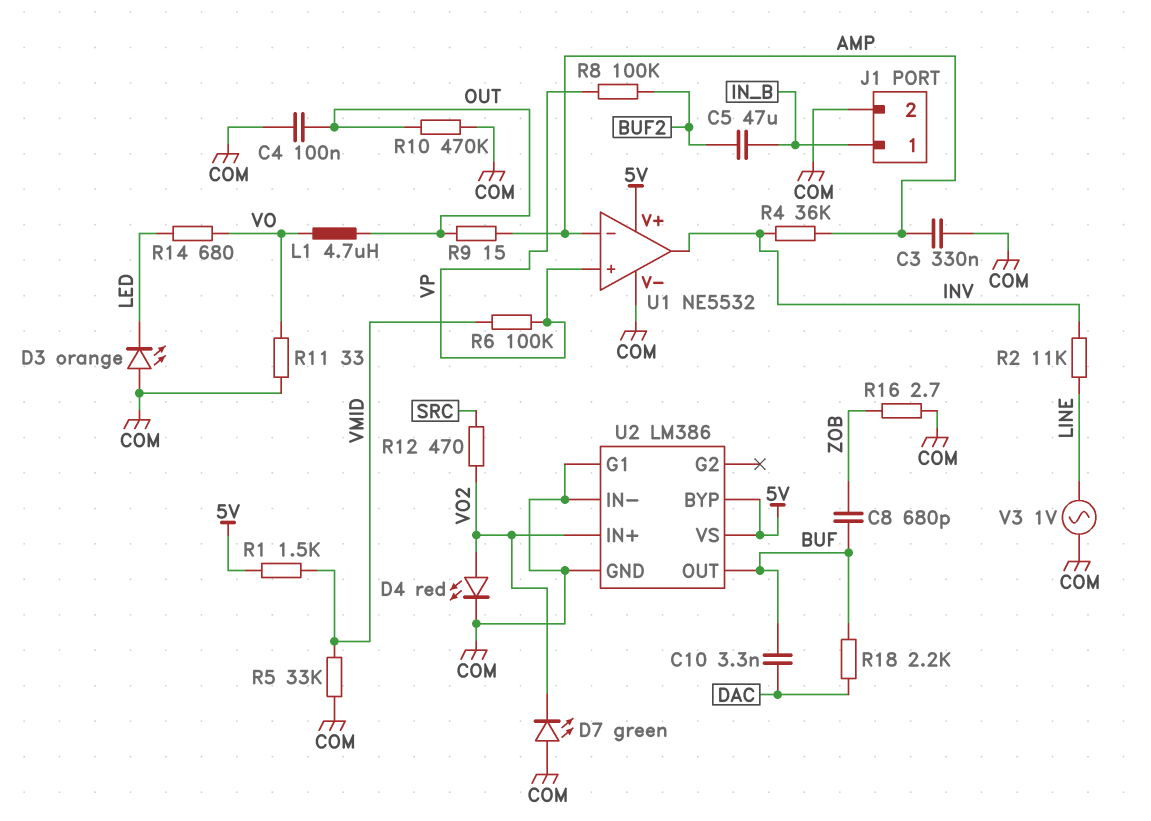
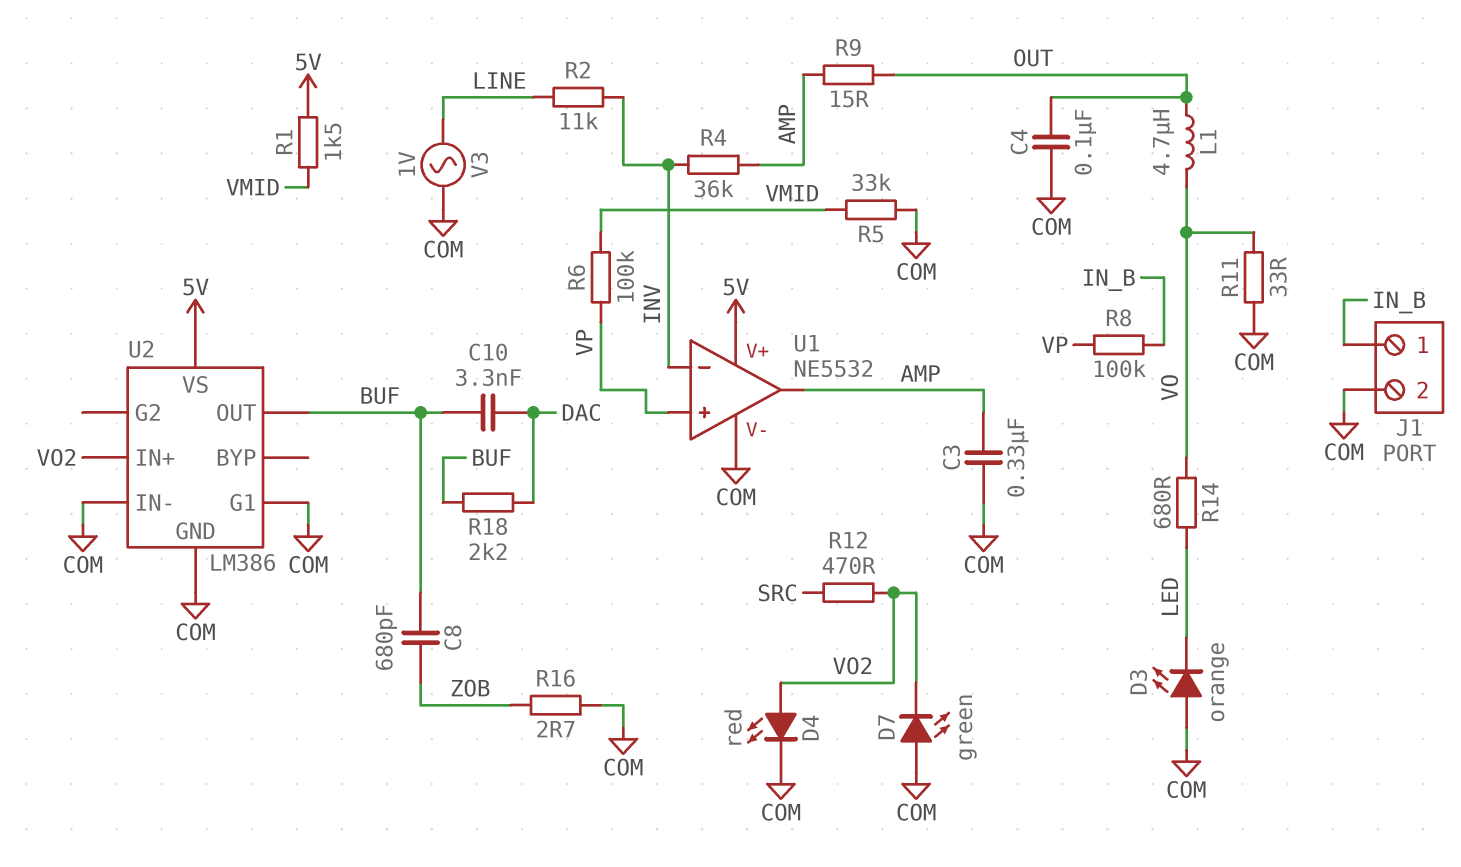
C5: 47uF (BUF2, IN_B) -> none
R8: 100k (BUF2, VP) -> 100k (IN_B, VP)
R10: 470k (COM, OUT) -> none
U1 pin in-: AMP -> INV
U1 pin out: INV -> AMP
U2 pin BYP: 5V -> none

